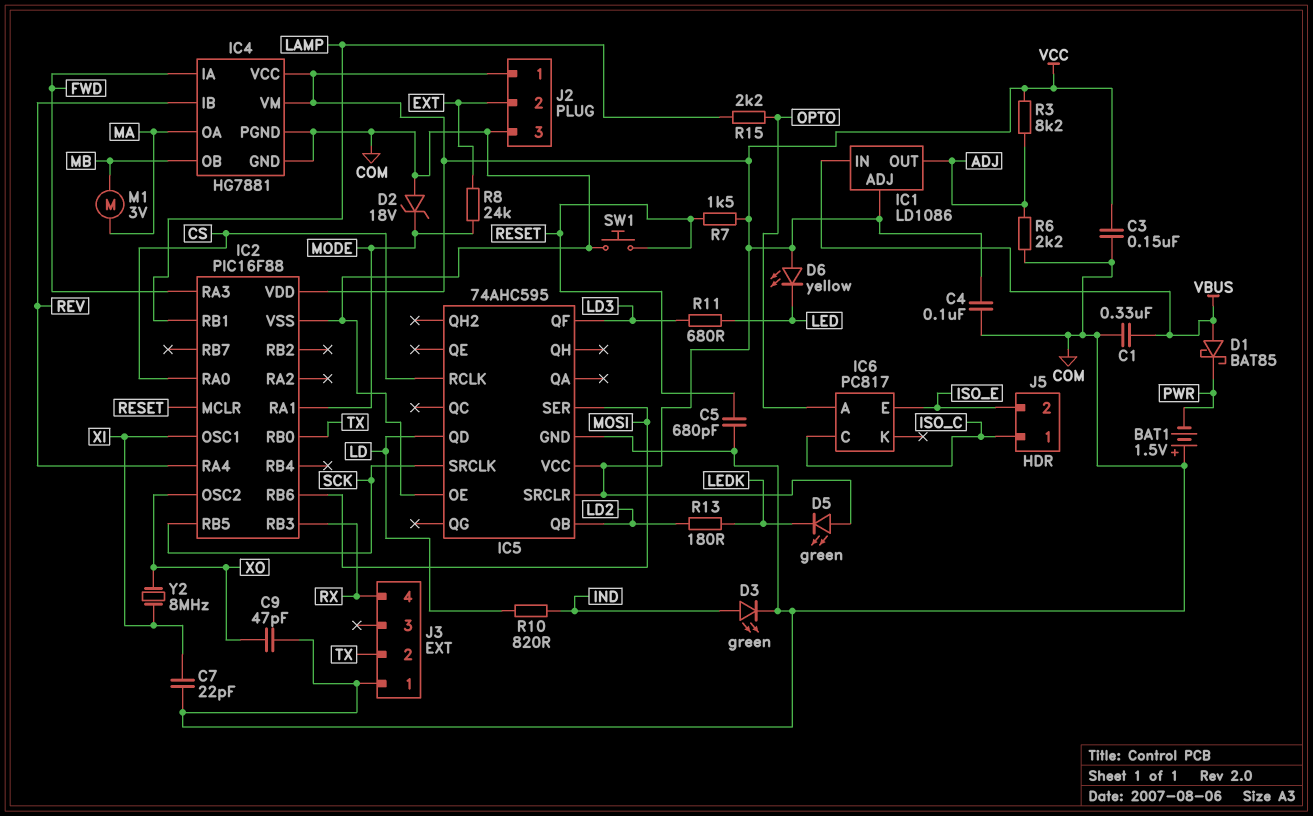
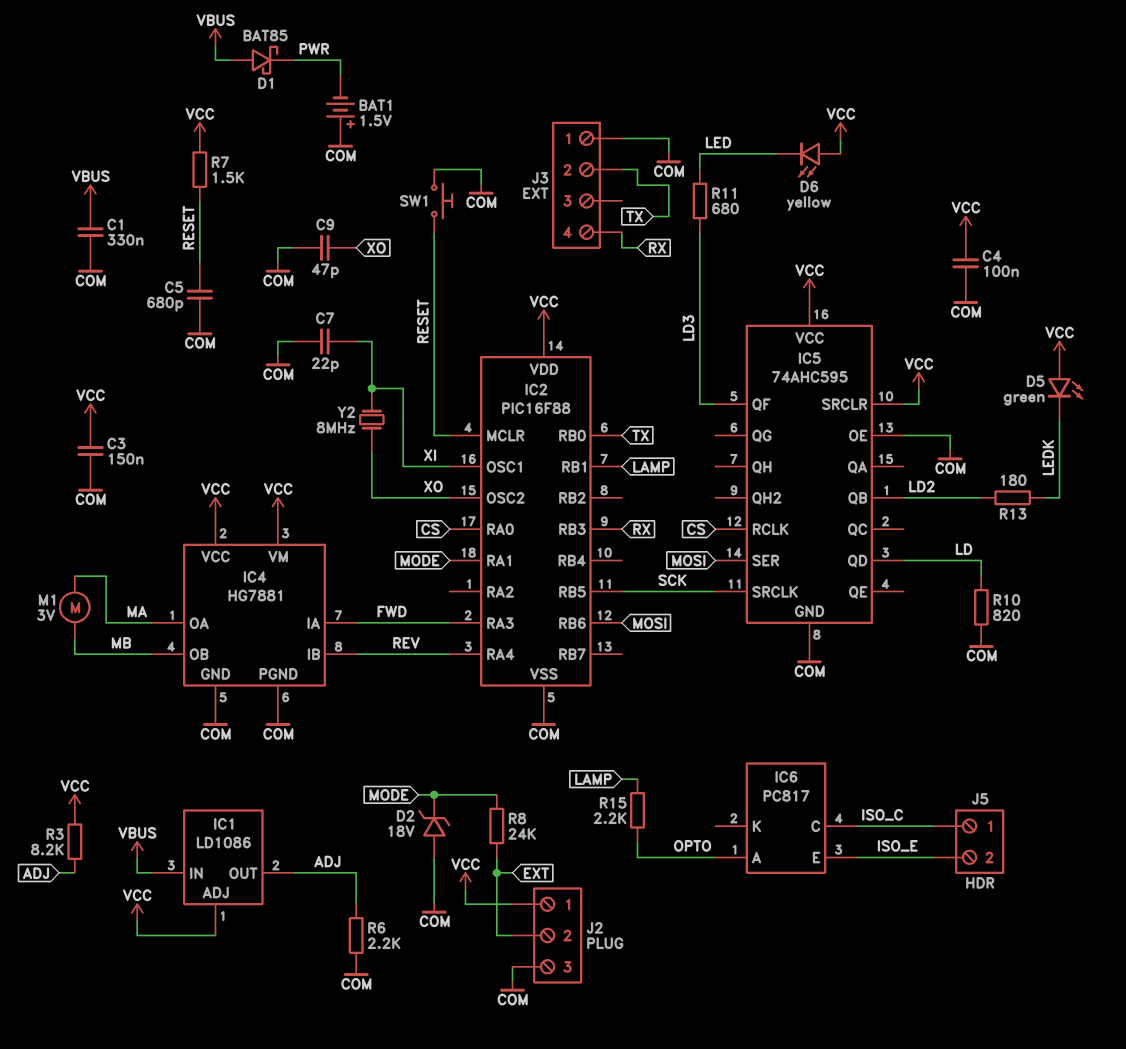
D3: LED green (A IND, K COM) -> none
R10: 820 (IND, LD) -> 820 (COM, LD)

